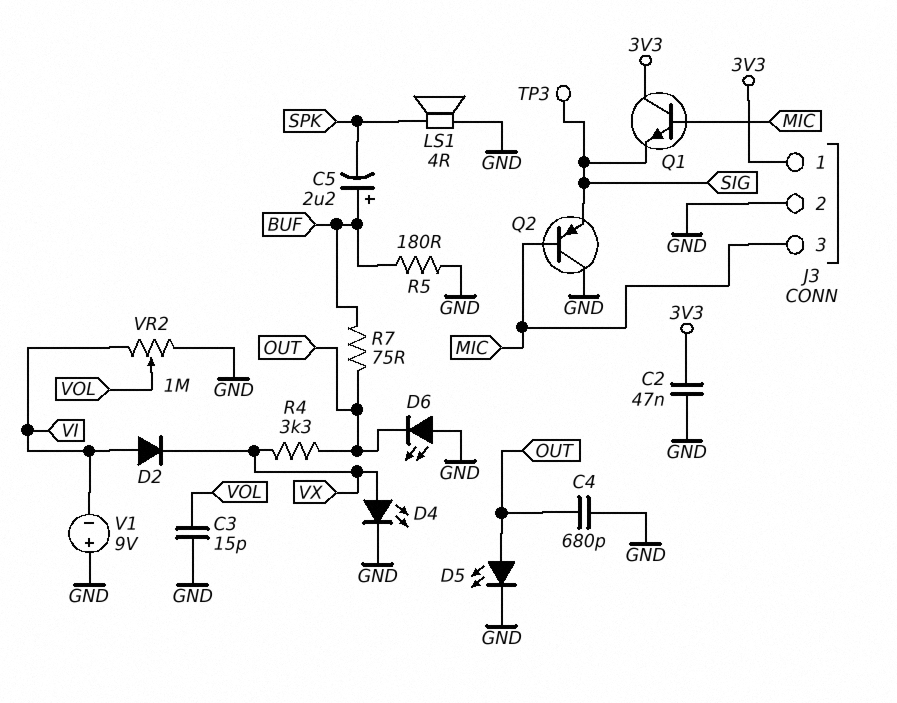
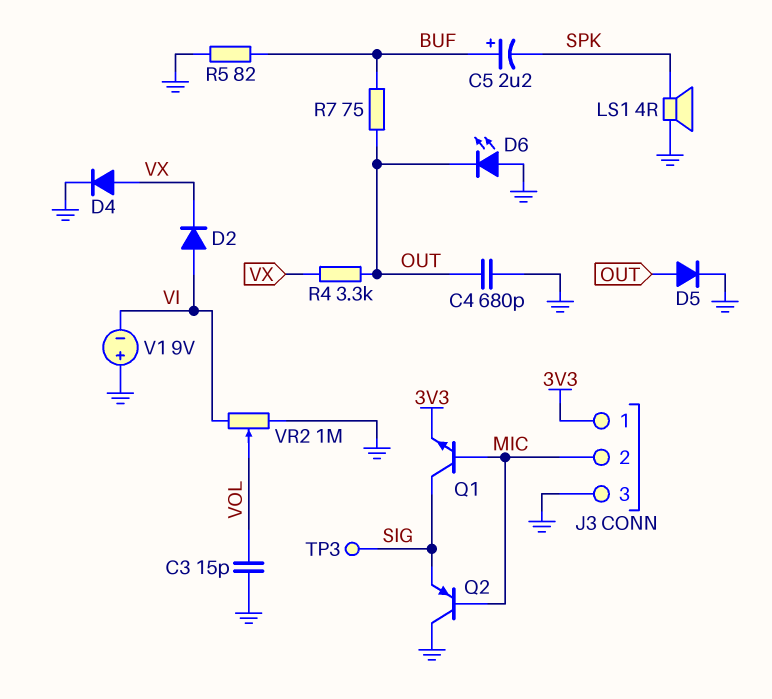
C2: 47nF (3V3, GND) -> none
D4: LED (A VX, K GND) -> diode (A VX, K GND)
D5: LED (A OUT, K GND) -> diode (A OUT, K GND)
J3 pin 2: GND -> MIC
J3 pin 3: MIC -> GND
Q1: NPN (B MIC, C 3V3, E SIG) -> NPN (B MIC, C SIG, E 3V3)
R5: 180 (BUF, GND) -> 82 (BUF, GND)

